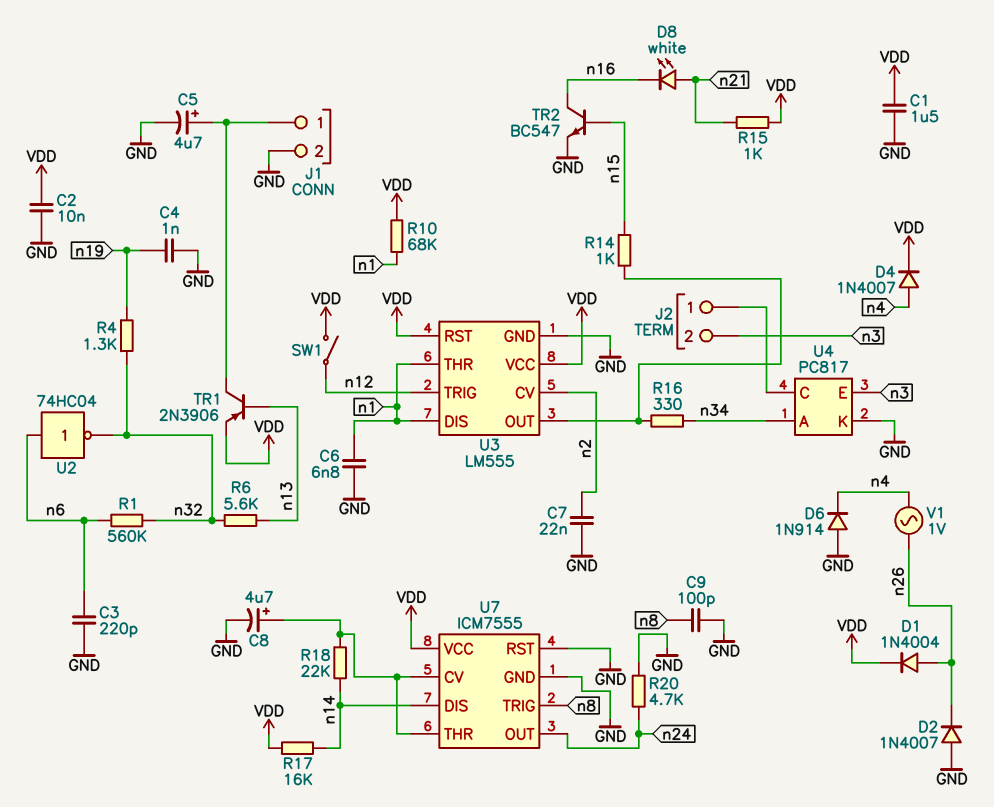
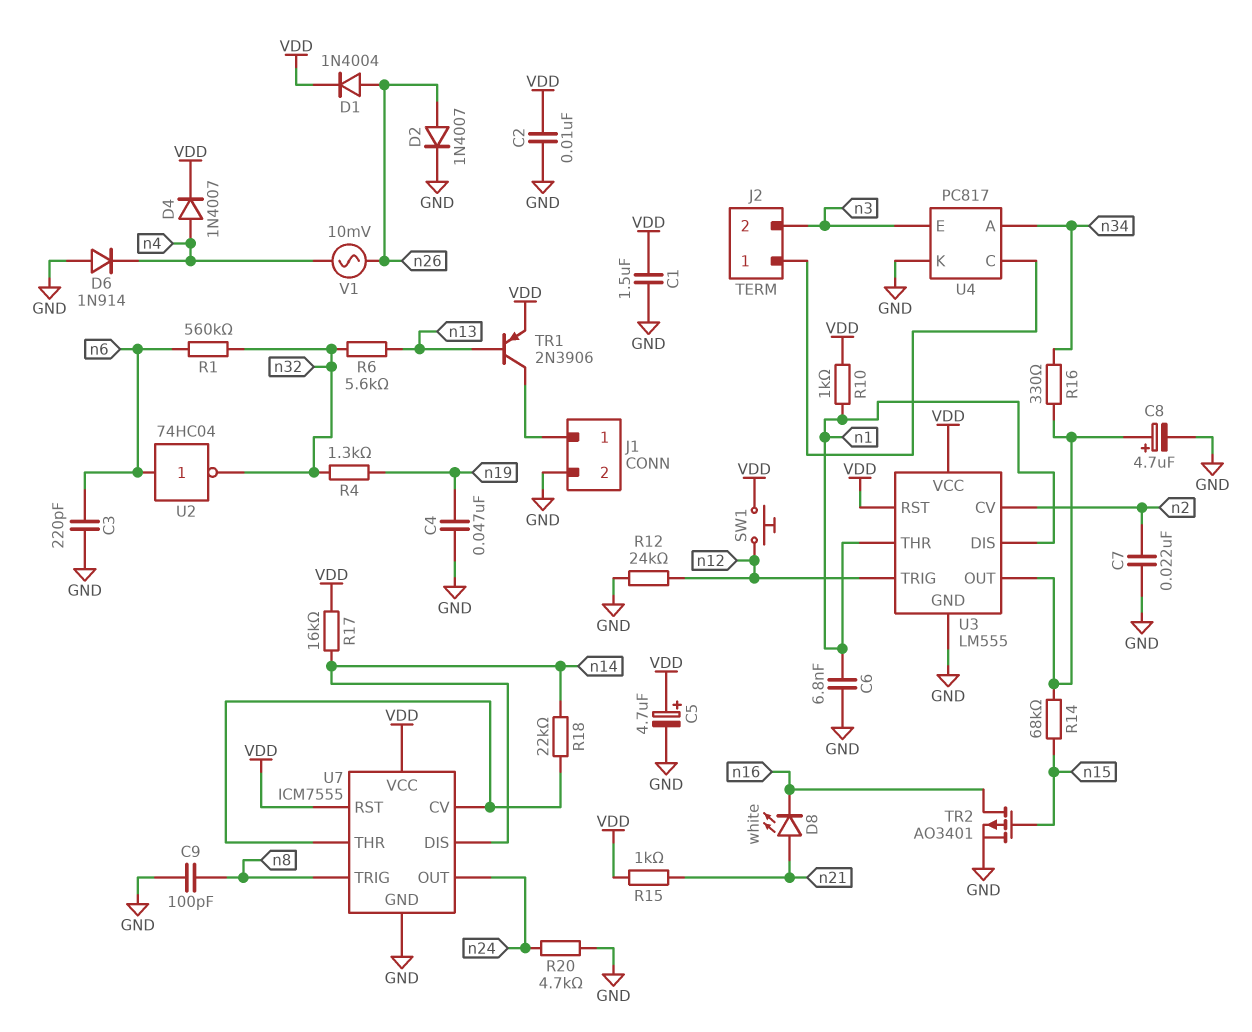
C4: 1nF (GND, n19) -> 47nF (GND, n19)
C5: 4.7uF (plus J1/1, minus GND) -> 4.7uF (plus VDD, minus GND)
C8: 4.7uF (plus U7/CV, minus GND) -> 4.7uF (plus U3/OUT, minus GND)
D2: diode 1N4007 (A GND, K n26) -> diode 1N4007 (A n26, K GND)
R10: 68k (VDD, n1) -> 1k (VDD, n1)
R12: none -> 24k (GND, n12)
R14: 1k (U3/OUT, n15) -> 68k (U3/OUT, n15)
SW1: switch (VDD, n12) -> button (VDD, n12)
TR2: NPN BC547 (B n15, C n16, E GND) -> PMOS AO3401 (G n15, D n16, S GND)
U7 pin RST: GND -> VDD
V1: AC 1V (n4, n26) -> AC 10mV (n4, n26)

